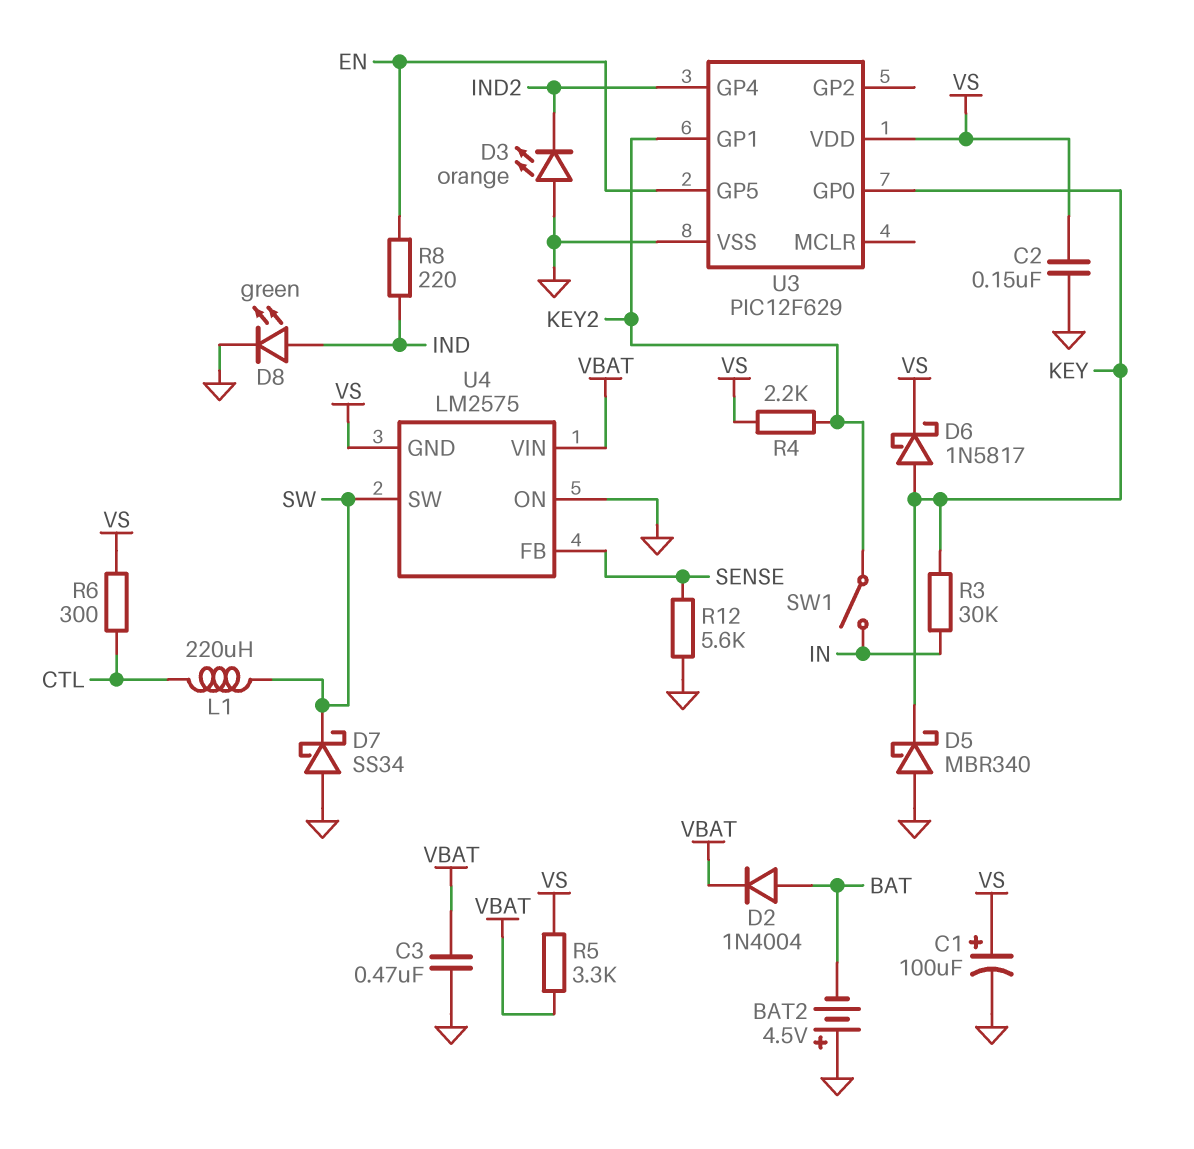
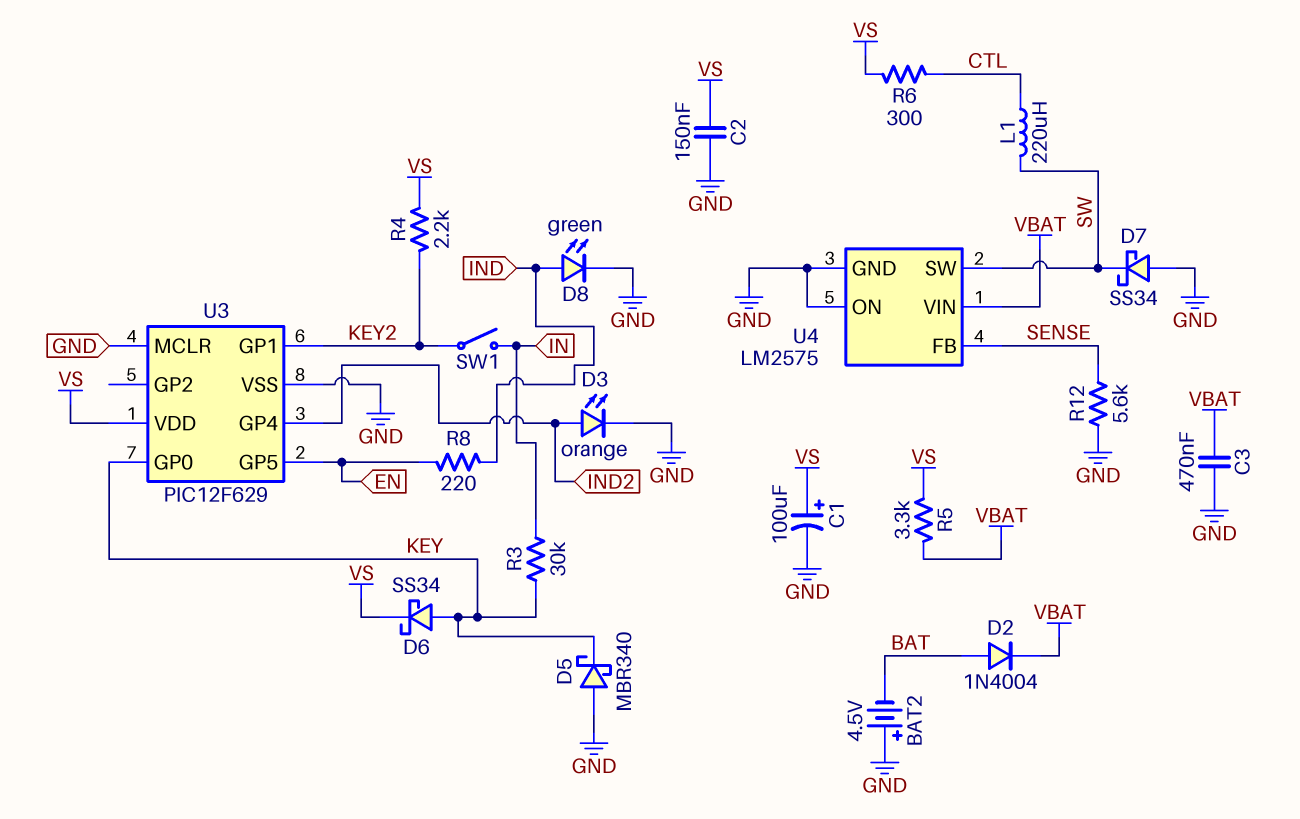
D3: LED orange (A GND, K IND2) -> LED orange (A IND2, K GND)
D6: schottky 1N5817 (A KEY, K VS) -> schottky SS34 (A KEY, K VS)
U3 pin MCLR: none -> GND
U4 pin GND: VS -> GND

